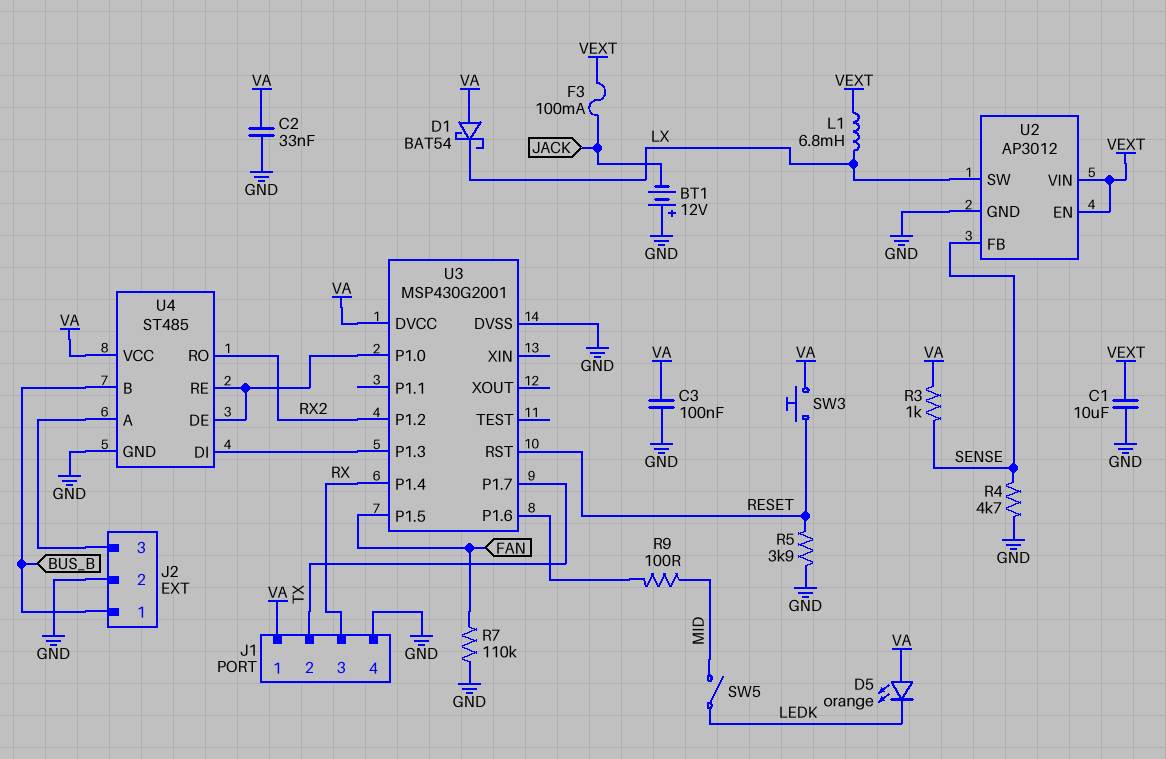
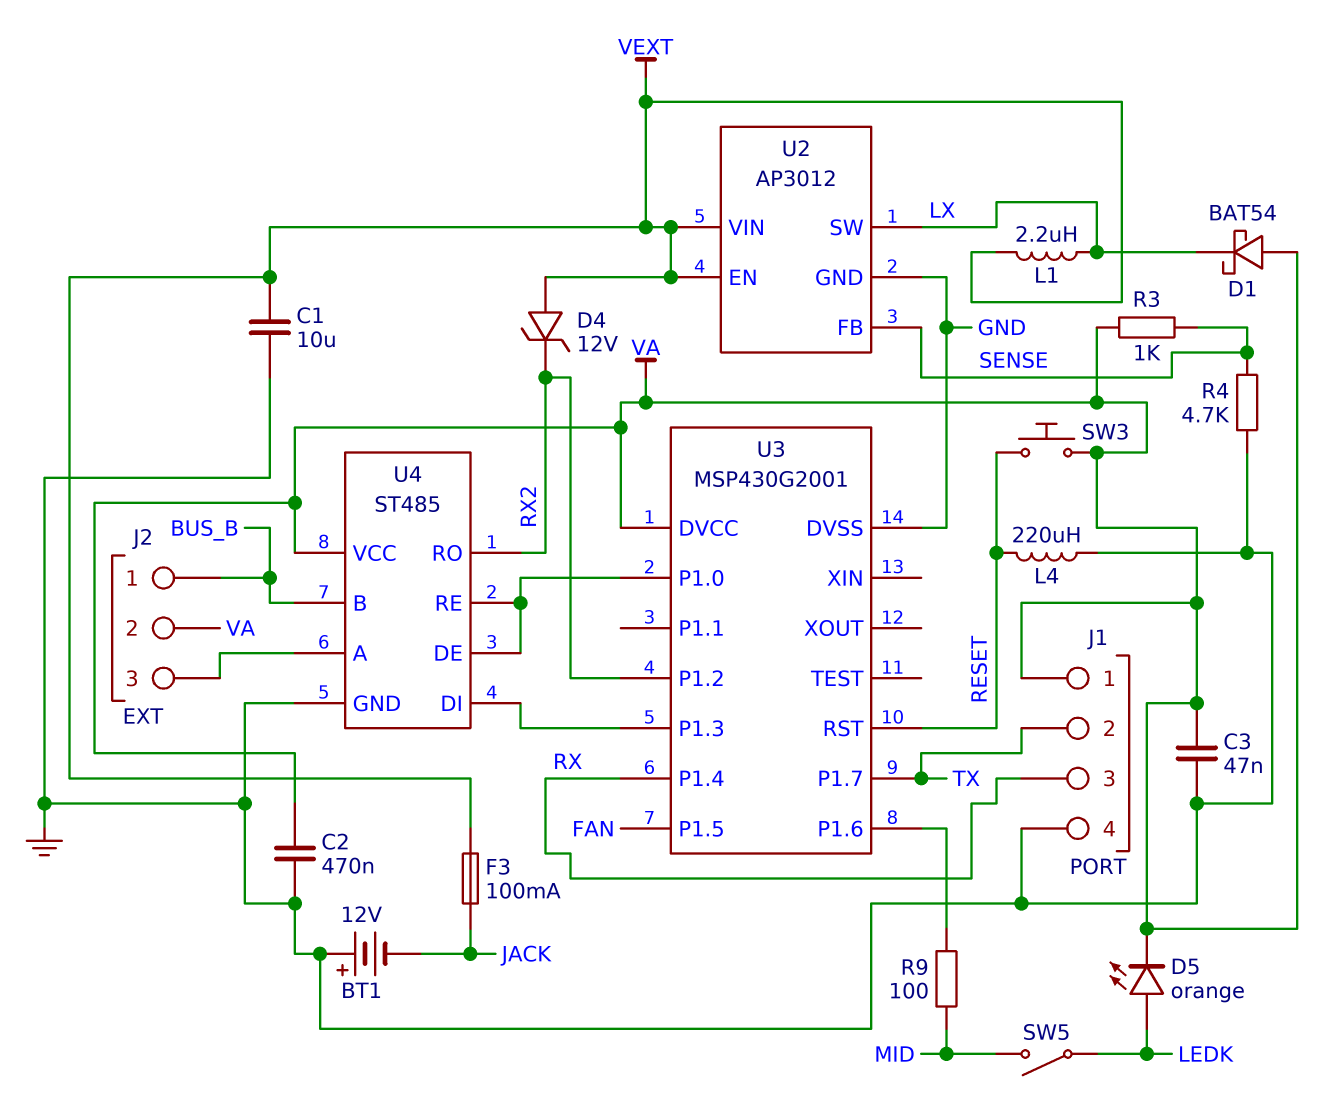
C2: 33nF (GND, VA) -> 470nF (GND, VA)
C3: 100nF (GND, VA) -> 47nF (GND, VA)
D4: none -> zener 12V (A VEXT, K RX2)
D5: LED orange (A VA, K LEDK) -> LED orange (A LEDK, K VA)
J2 pin 2: GND -> VA
L1: 6.8mH (LX, VEXT) -> 2.2uH (LX, VEXT)
L4: none -> 220uH (GND, RESET)
R5: 3.9k (GND, RESET) -> none
R7: 110k (FAN, GND) -> none

